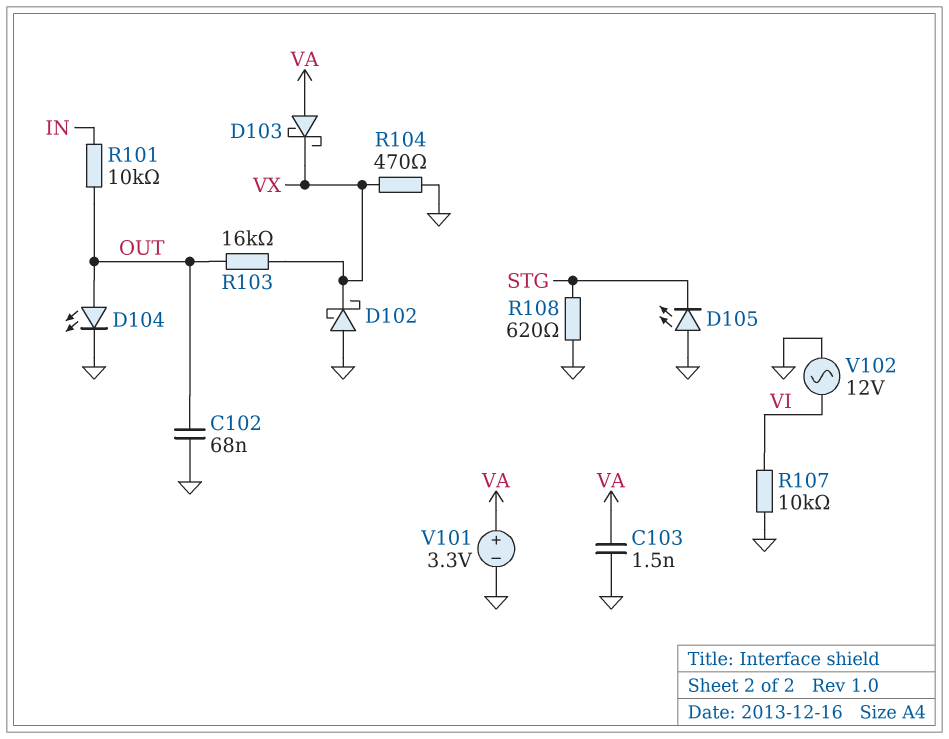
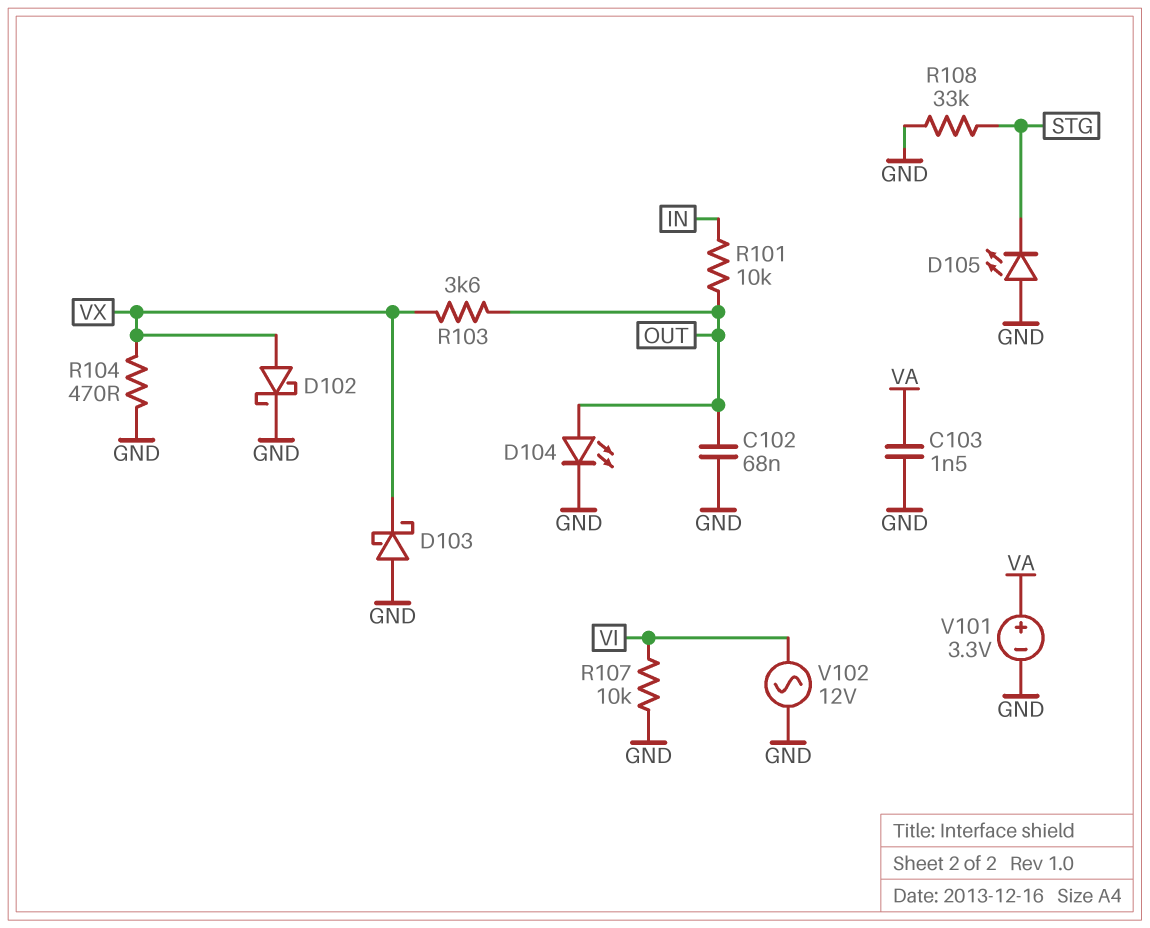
D102: schottky (A GND, K VX) -> schottky (A VX, K GND)
D103: schottky (A VA, K VX) -> schottky (A GND, K VX)
R103: 16k (OUT, VX) -> 3.6k (OUT, VX)
R108: 620 (GND, STG) -> 33k (GND, STG)

